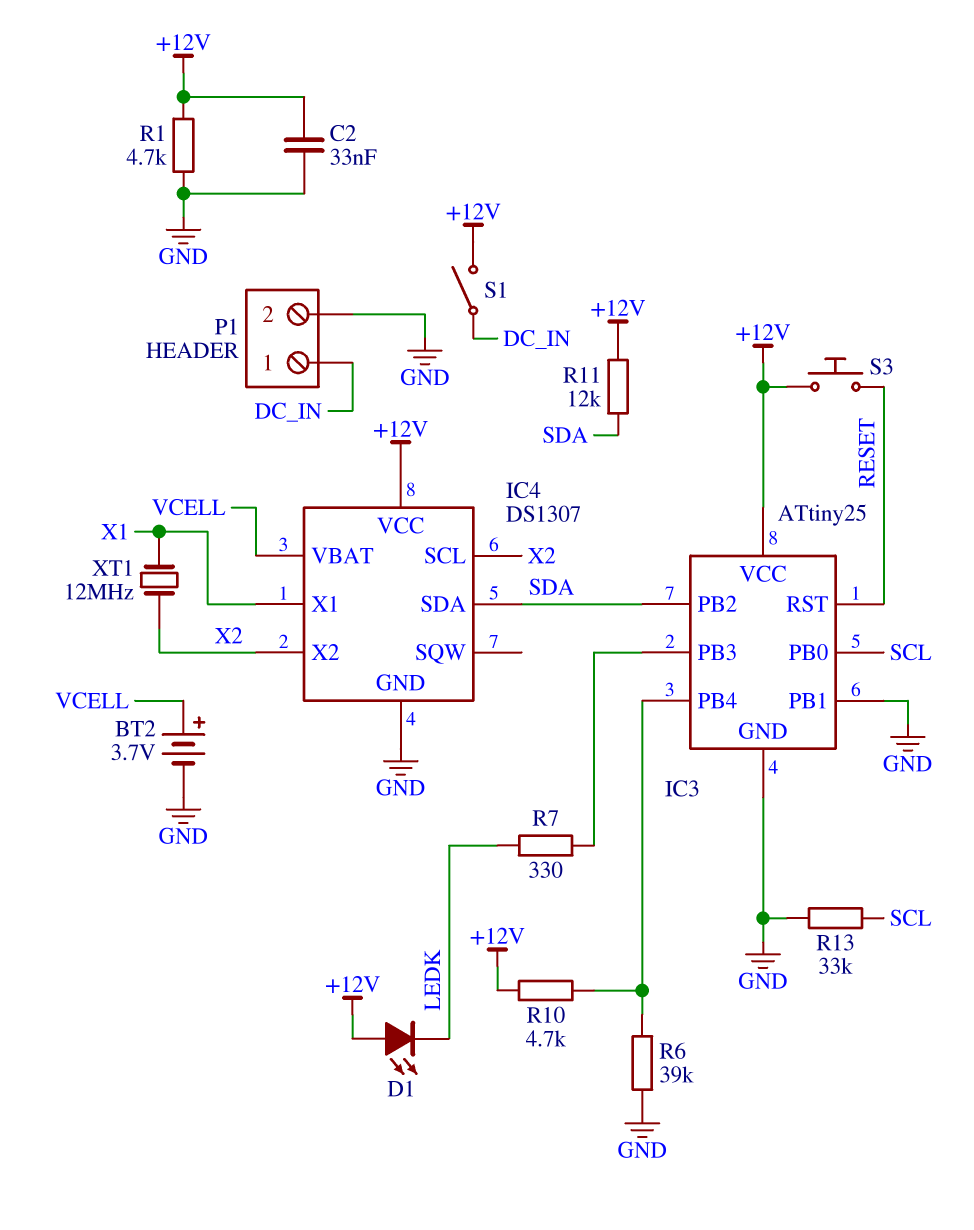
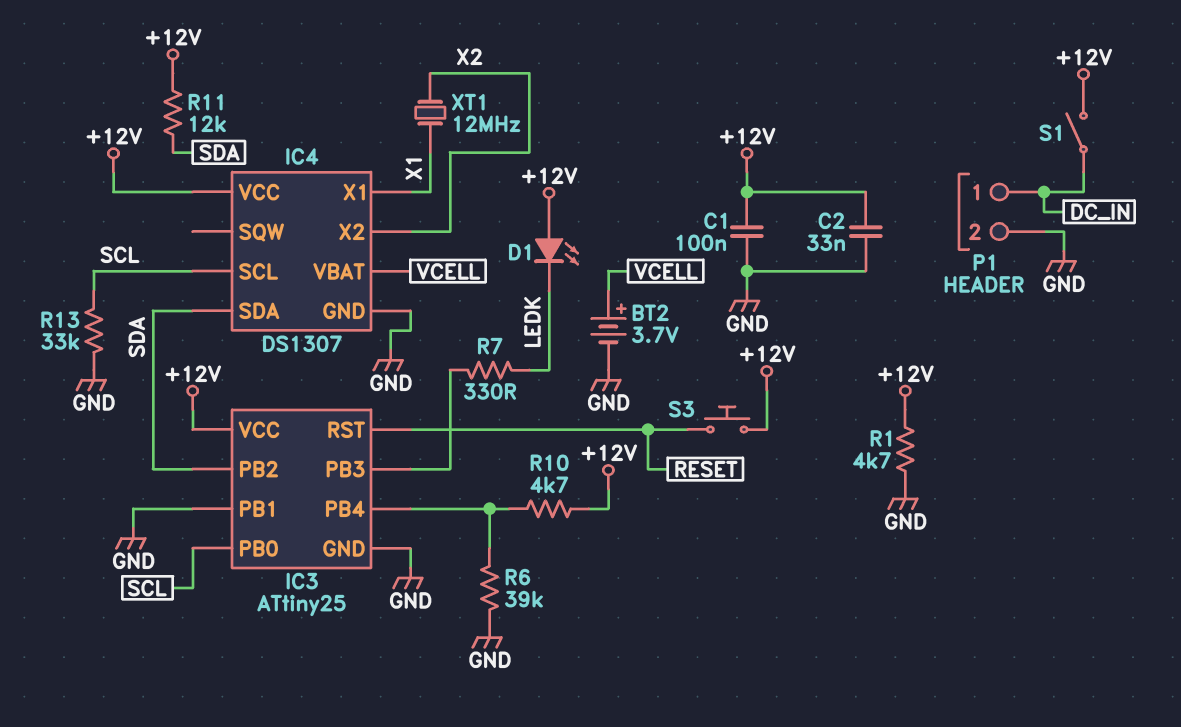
C1: none -> 100nF (+12V, GND)
IC4 pin SCL: X2 -> SCL

